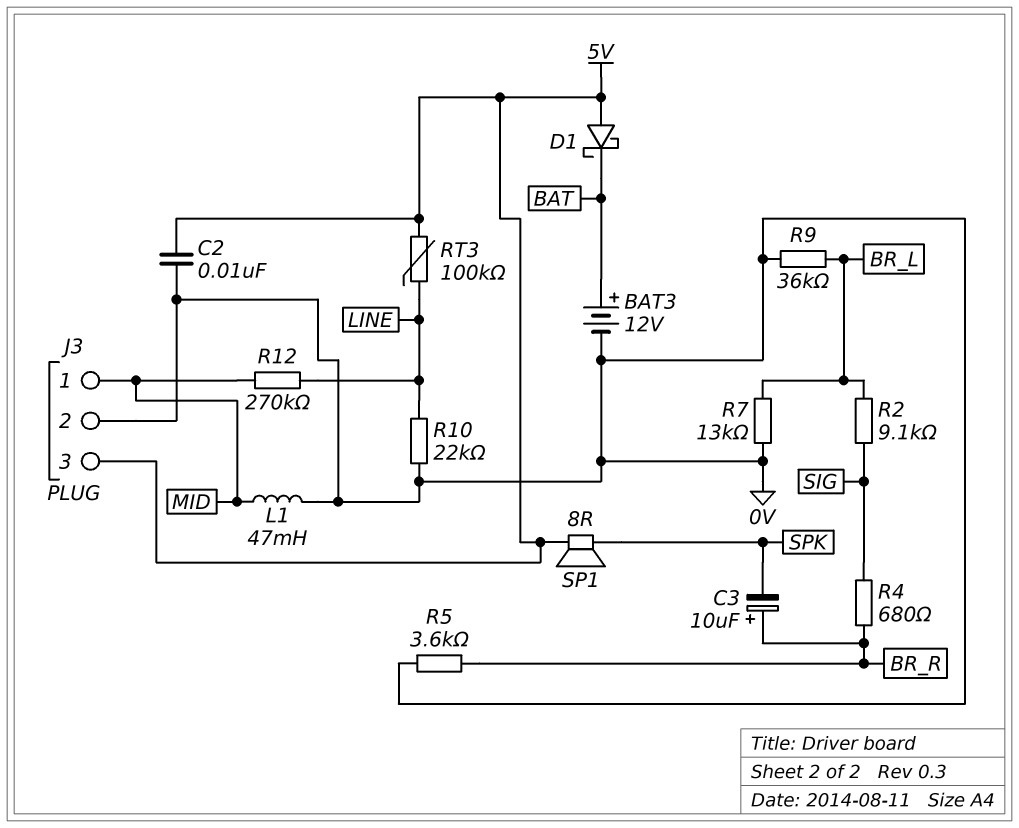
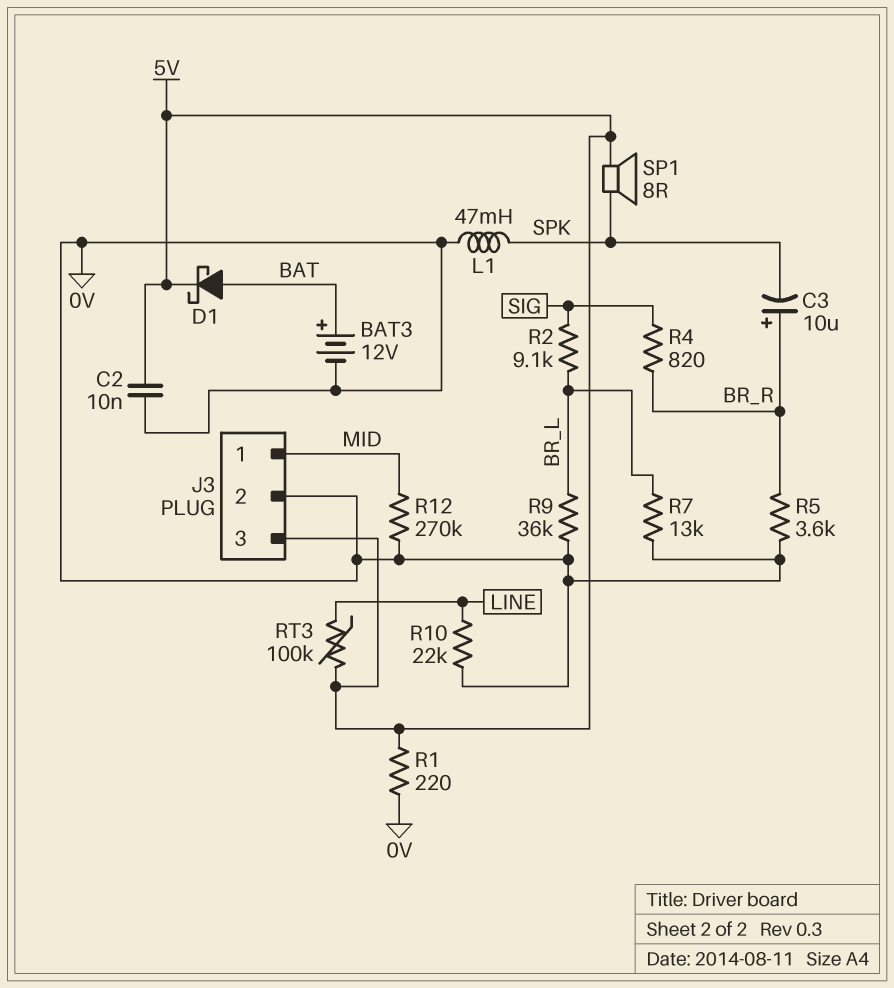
D1: schottky (A 5V, K BAT) -> schottky (A BAT, K 5V)
L1: 47mH (0V, MID) -> 47mH (0V, SPK)
R1: none -> 220 (0V, 5V)
R4: 680 (BR_R, SIG) -> 820 (BR_R, SIG)
R12: 270k (LINE, MID) -> 270k (0V, MID)

